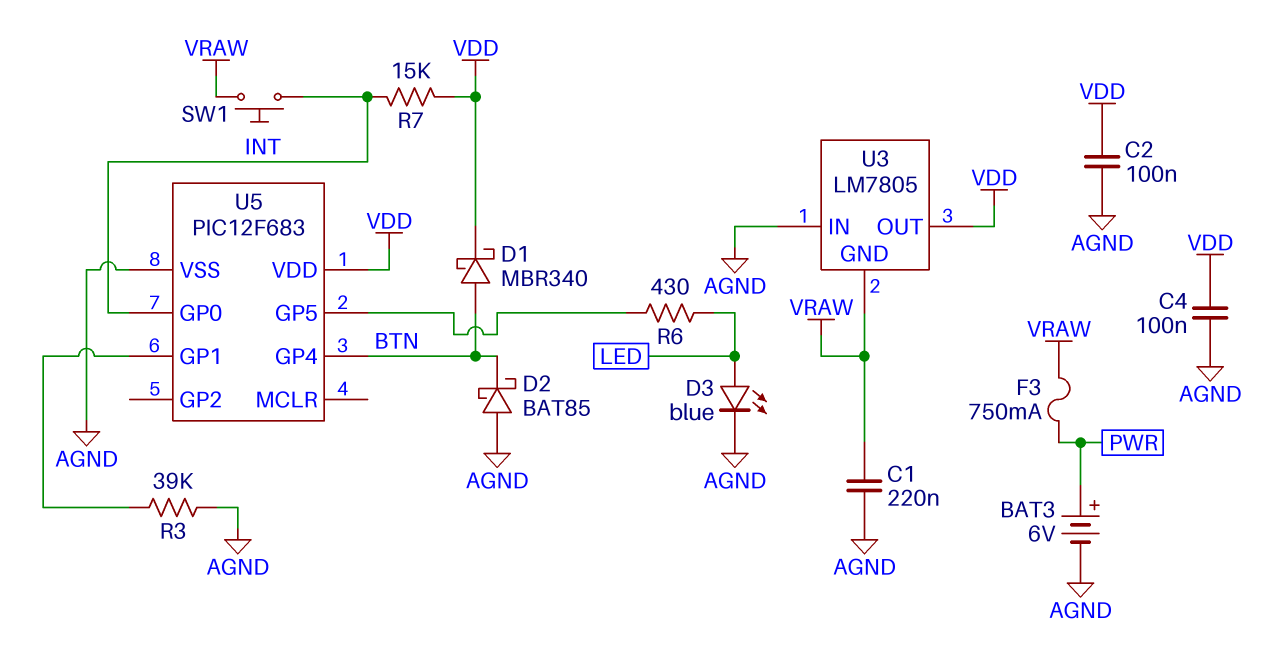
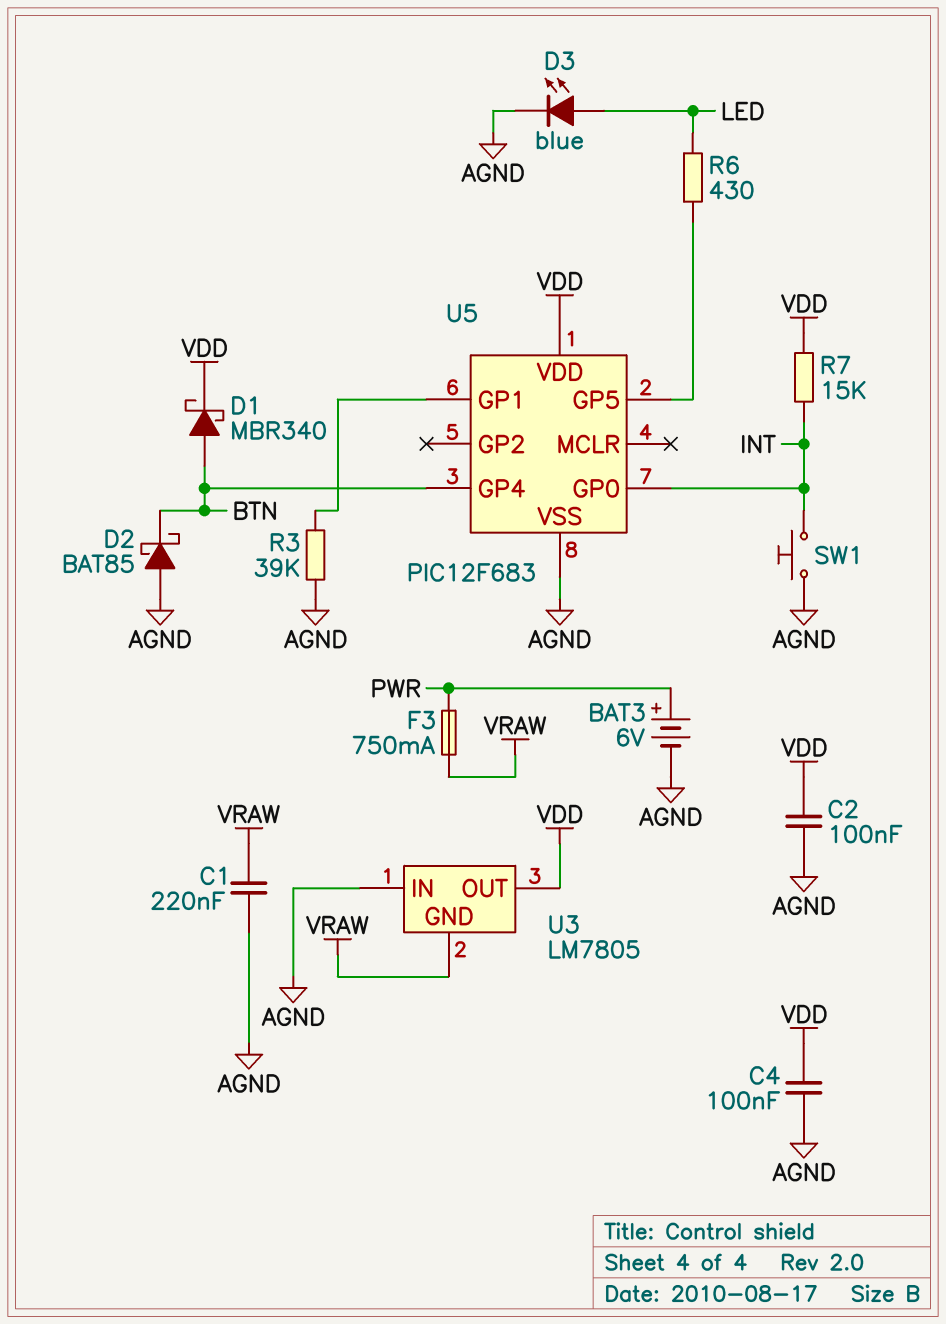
SW1: button (INT, VRAW) -> button (AGND, INT)

